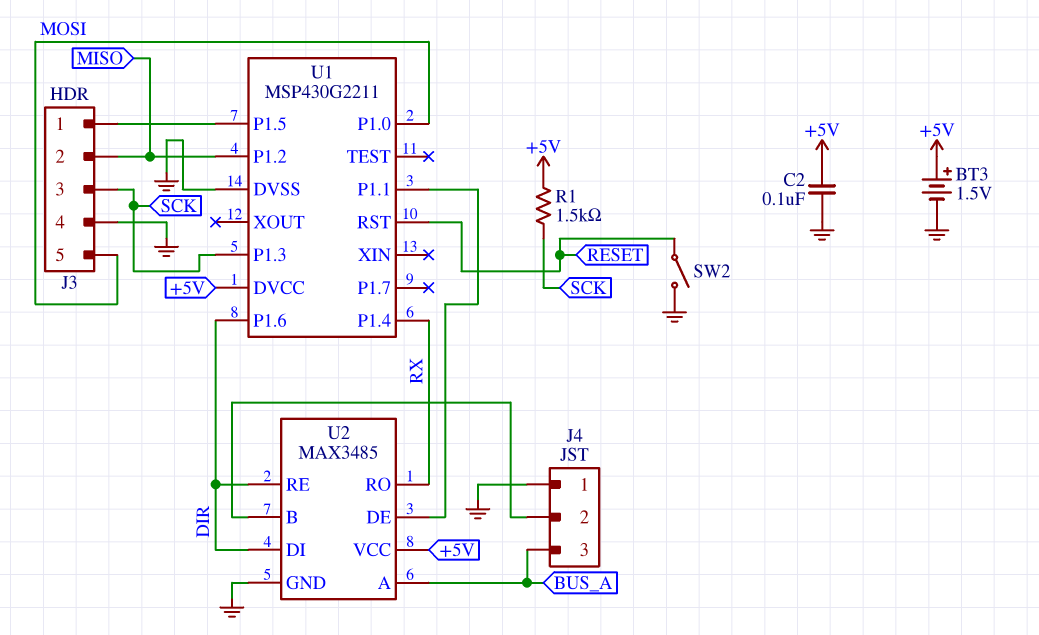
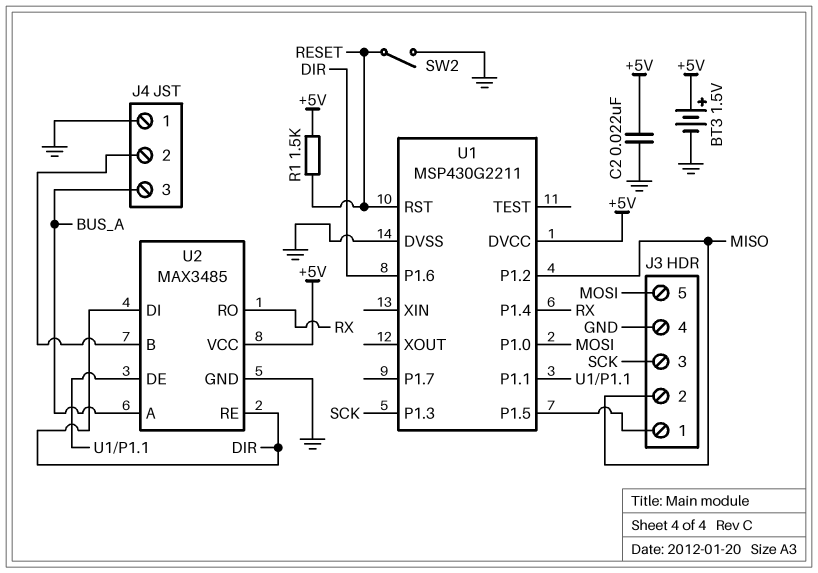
C2: 100nF (+5V, GND) -> 22nF (+5V, GND)
R1: 1.5k (+5V, SCK) -> 1.5k (+5V, RESET)

